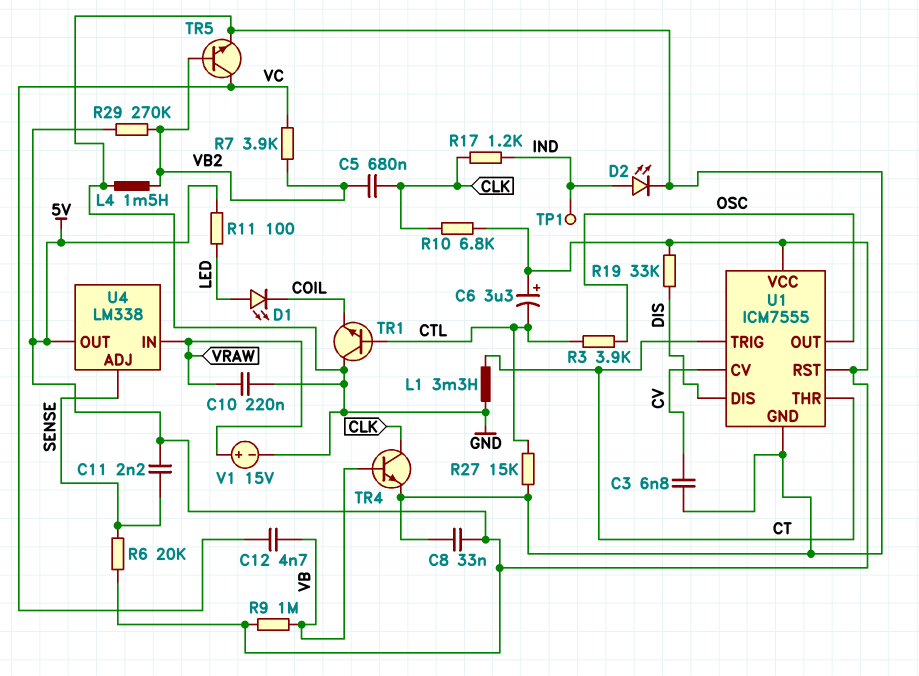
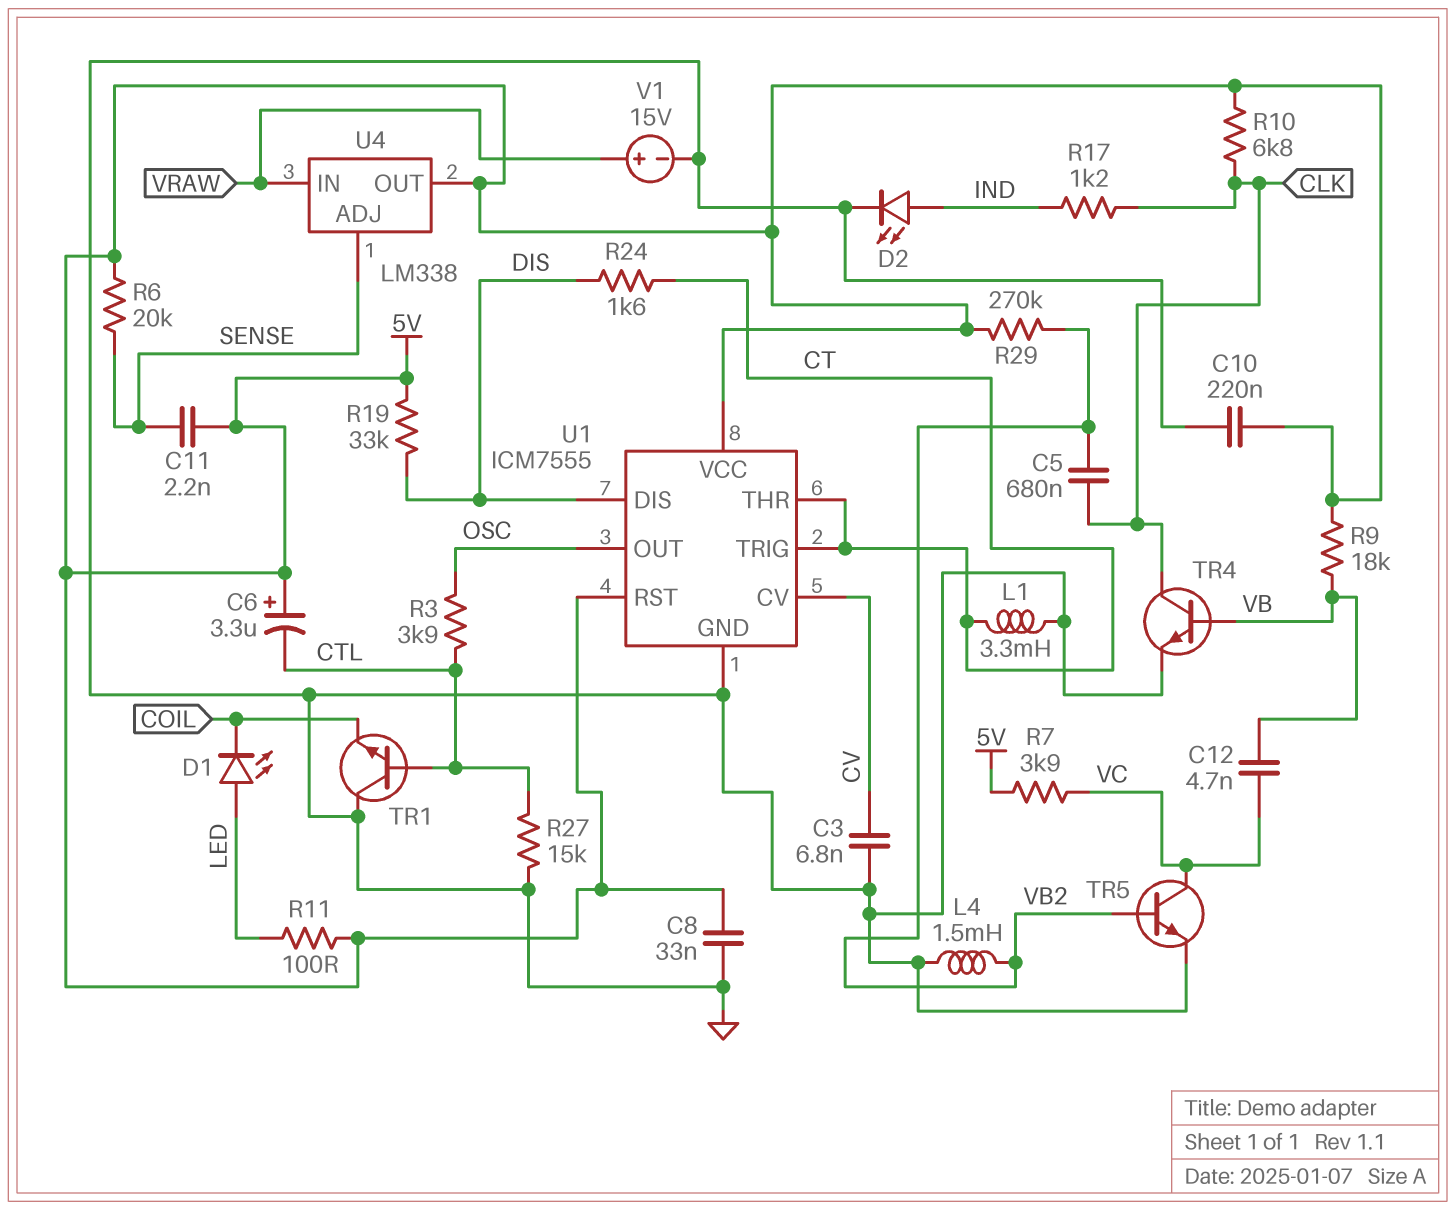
C10: 220nF (GND, VRAW) -> 220nF (5V, GND)
R7: 3.9k (VB2, VC) -> 3.9k (5V, VC)
R9: 1M (5V, VB) -> 18k (5V, VB)
R24: none -> 1.6k (CT, DIS)
TP1: test point (IND) -> none

